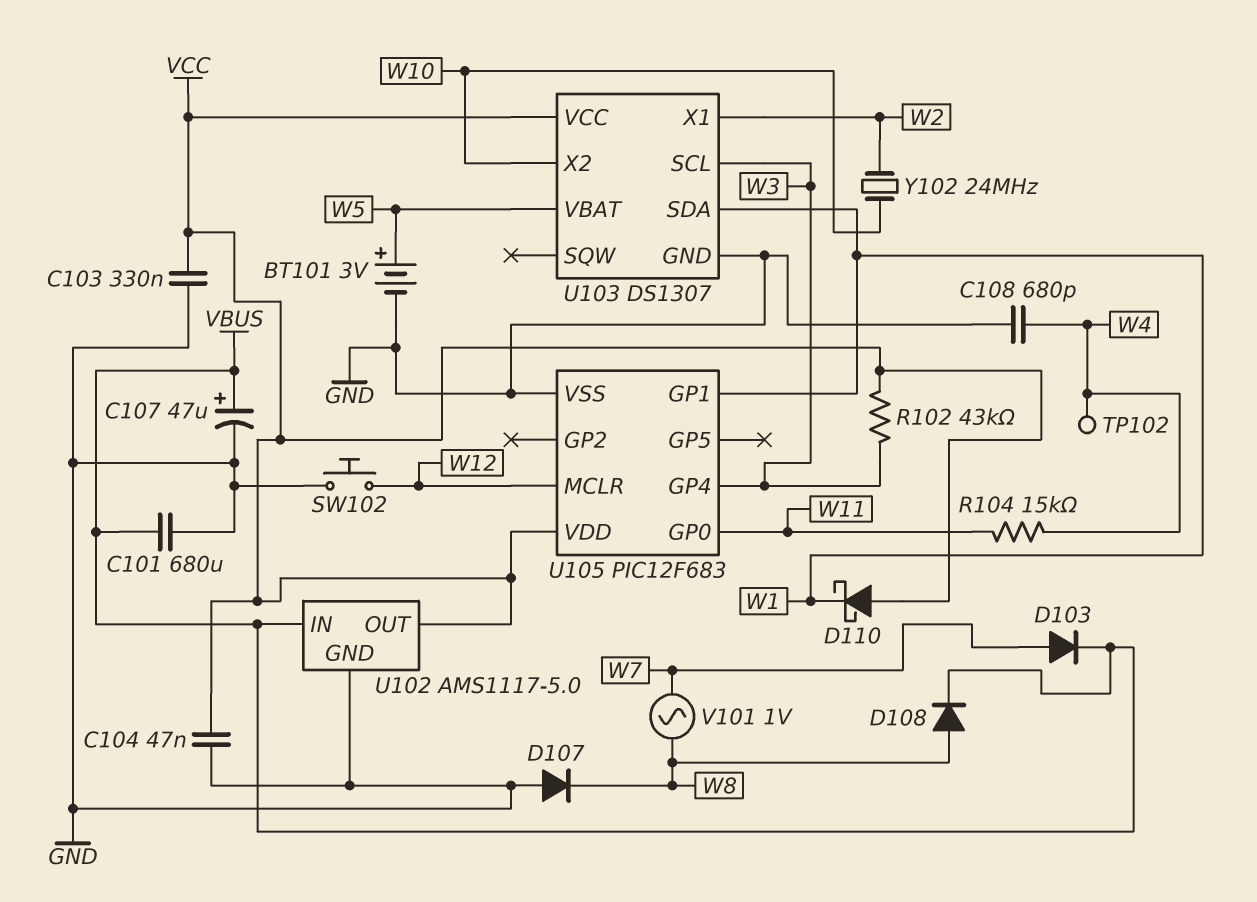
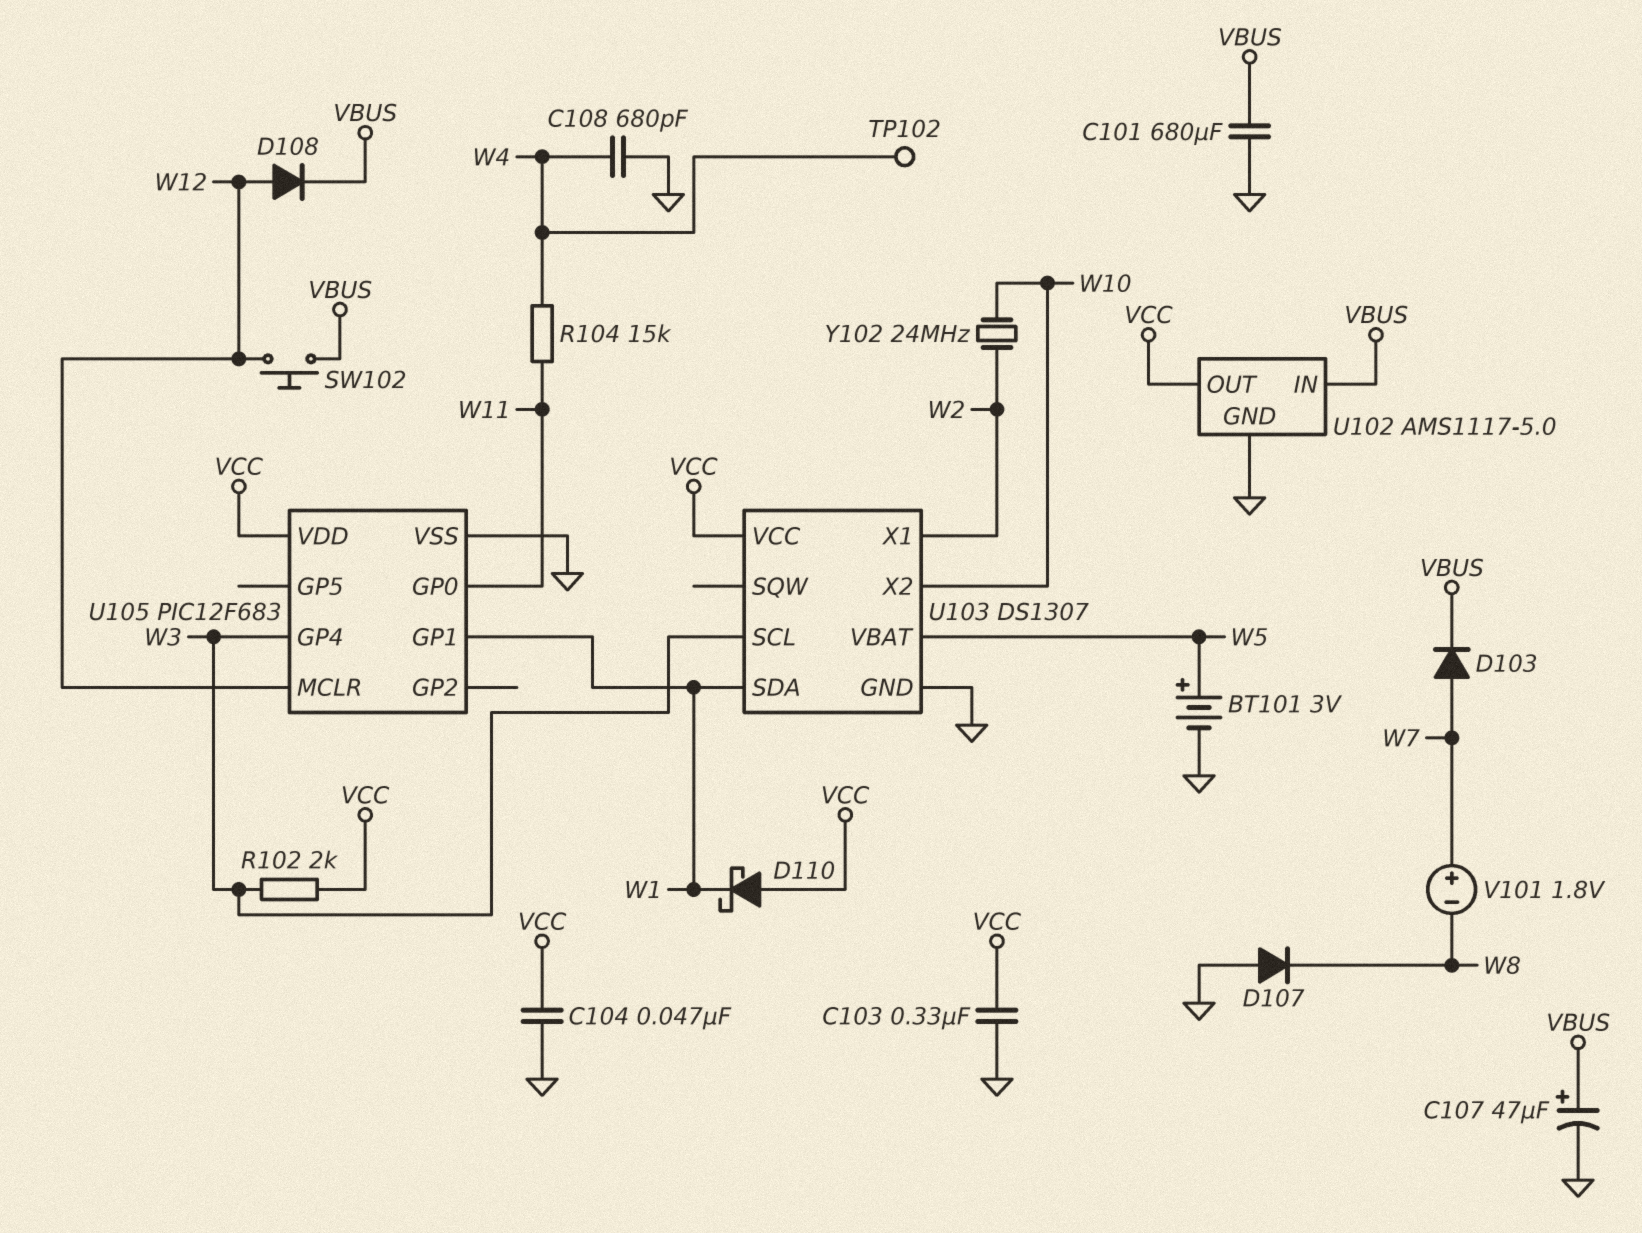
D108: diode (A W8, K VBUS) -> diode (A W12, K VBUS)
R102: 43k (VCC, W3) -> 2k (VCC, W3)
SW102: button (GND, W12) -> button (VBUS, W12)
V101: AC 1V (W7, W8) -> 1.8V (plus W7, minus W8)

